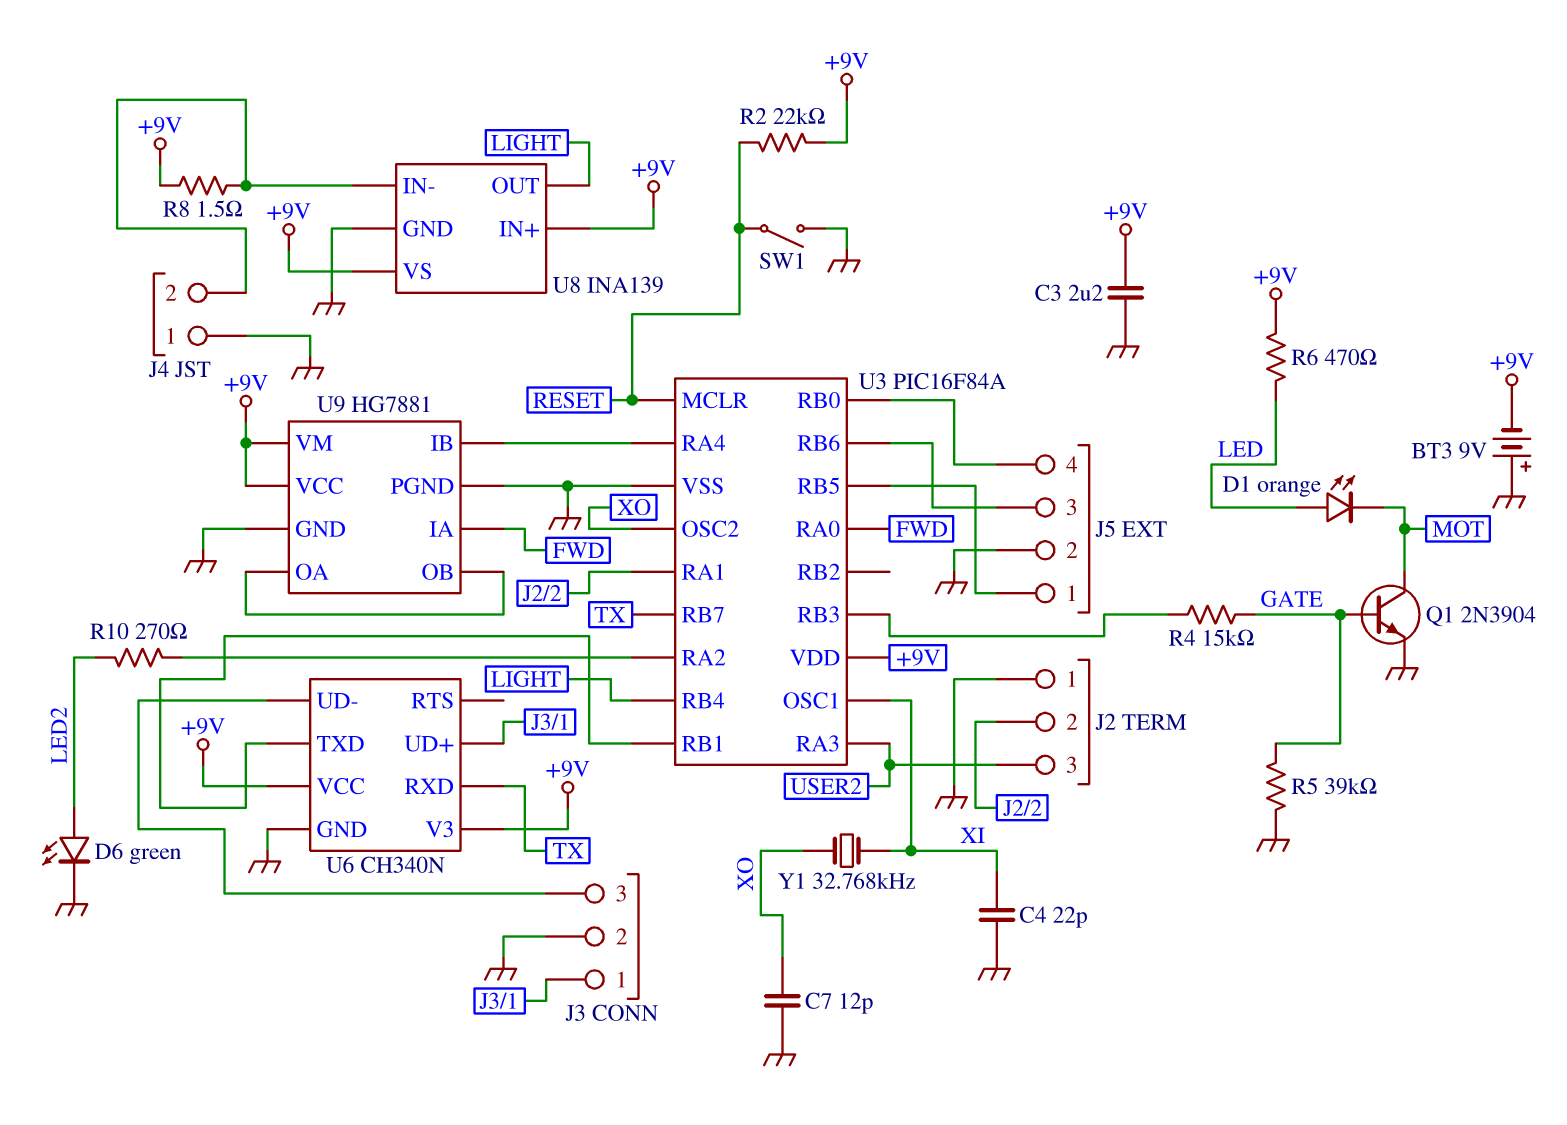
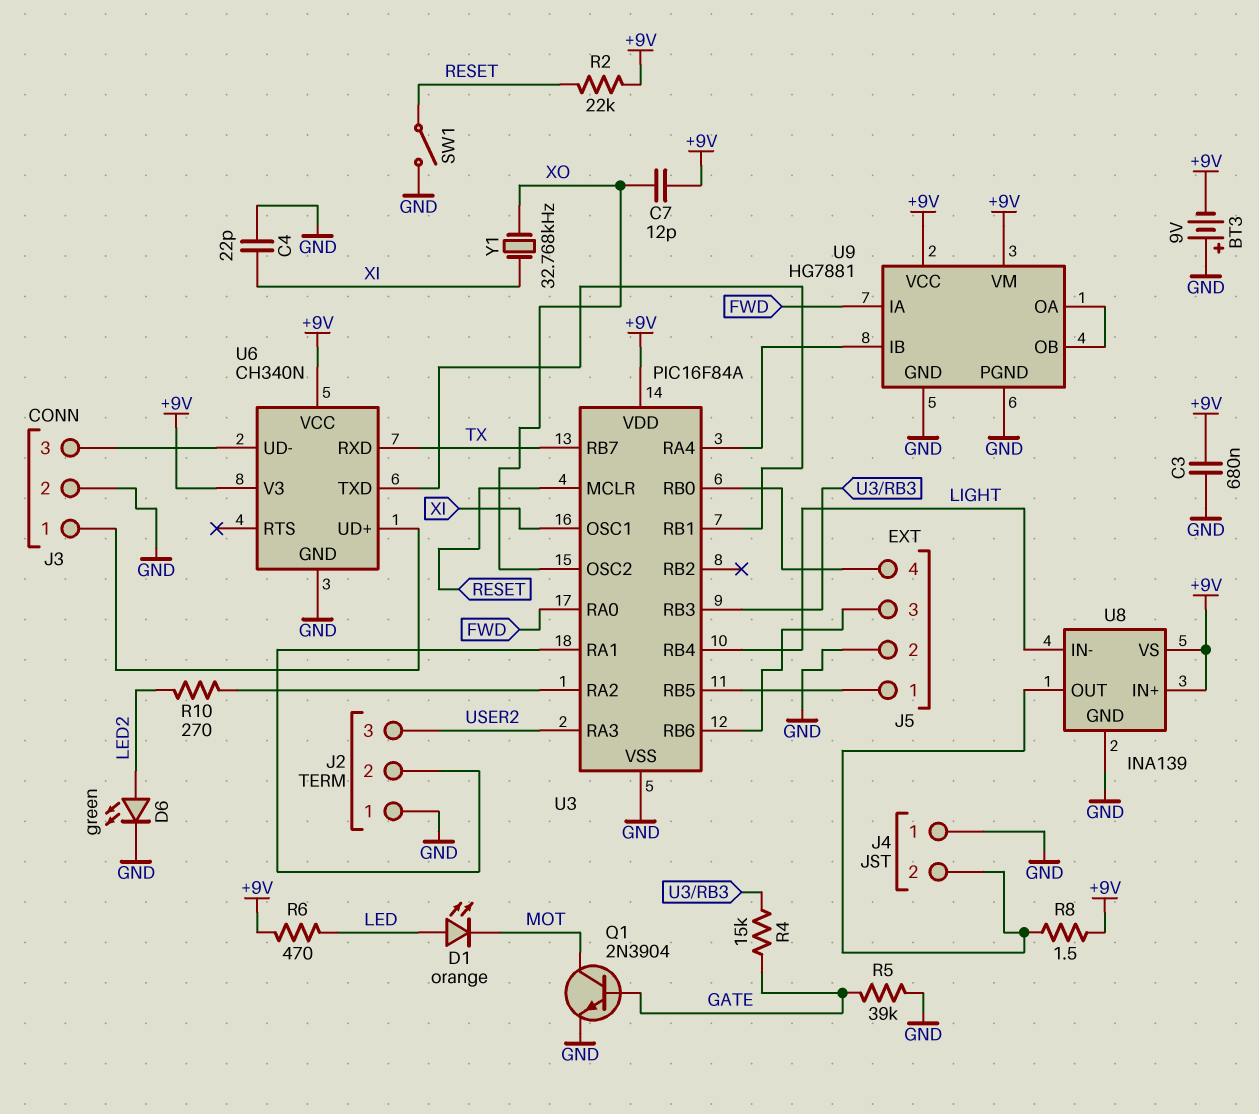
C3: 2.2uF (+9V, GND) -> 680nF (+9V, GND)
C7: 12pF (GND, XO) -> 12pF (+9V, XO)
U8 pin IN-: J4/2 -> LIGHT
U8 pin OUT: LIGHT -> J4/2

